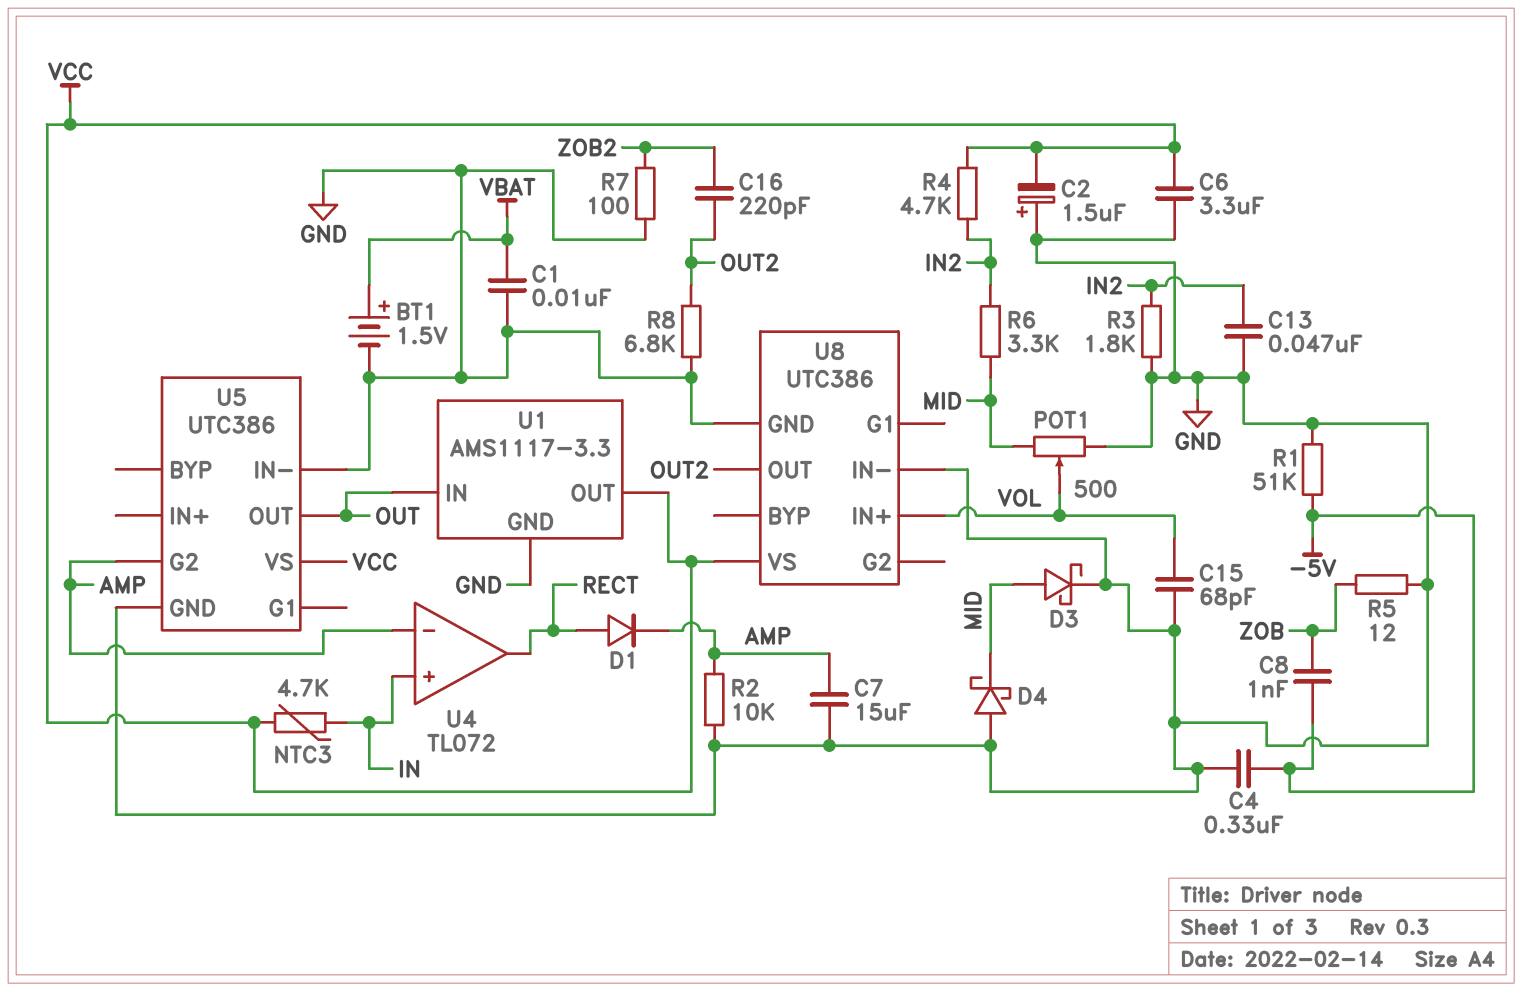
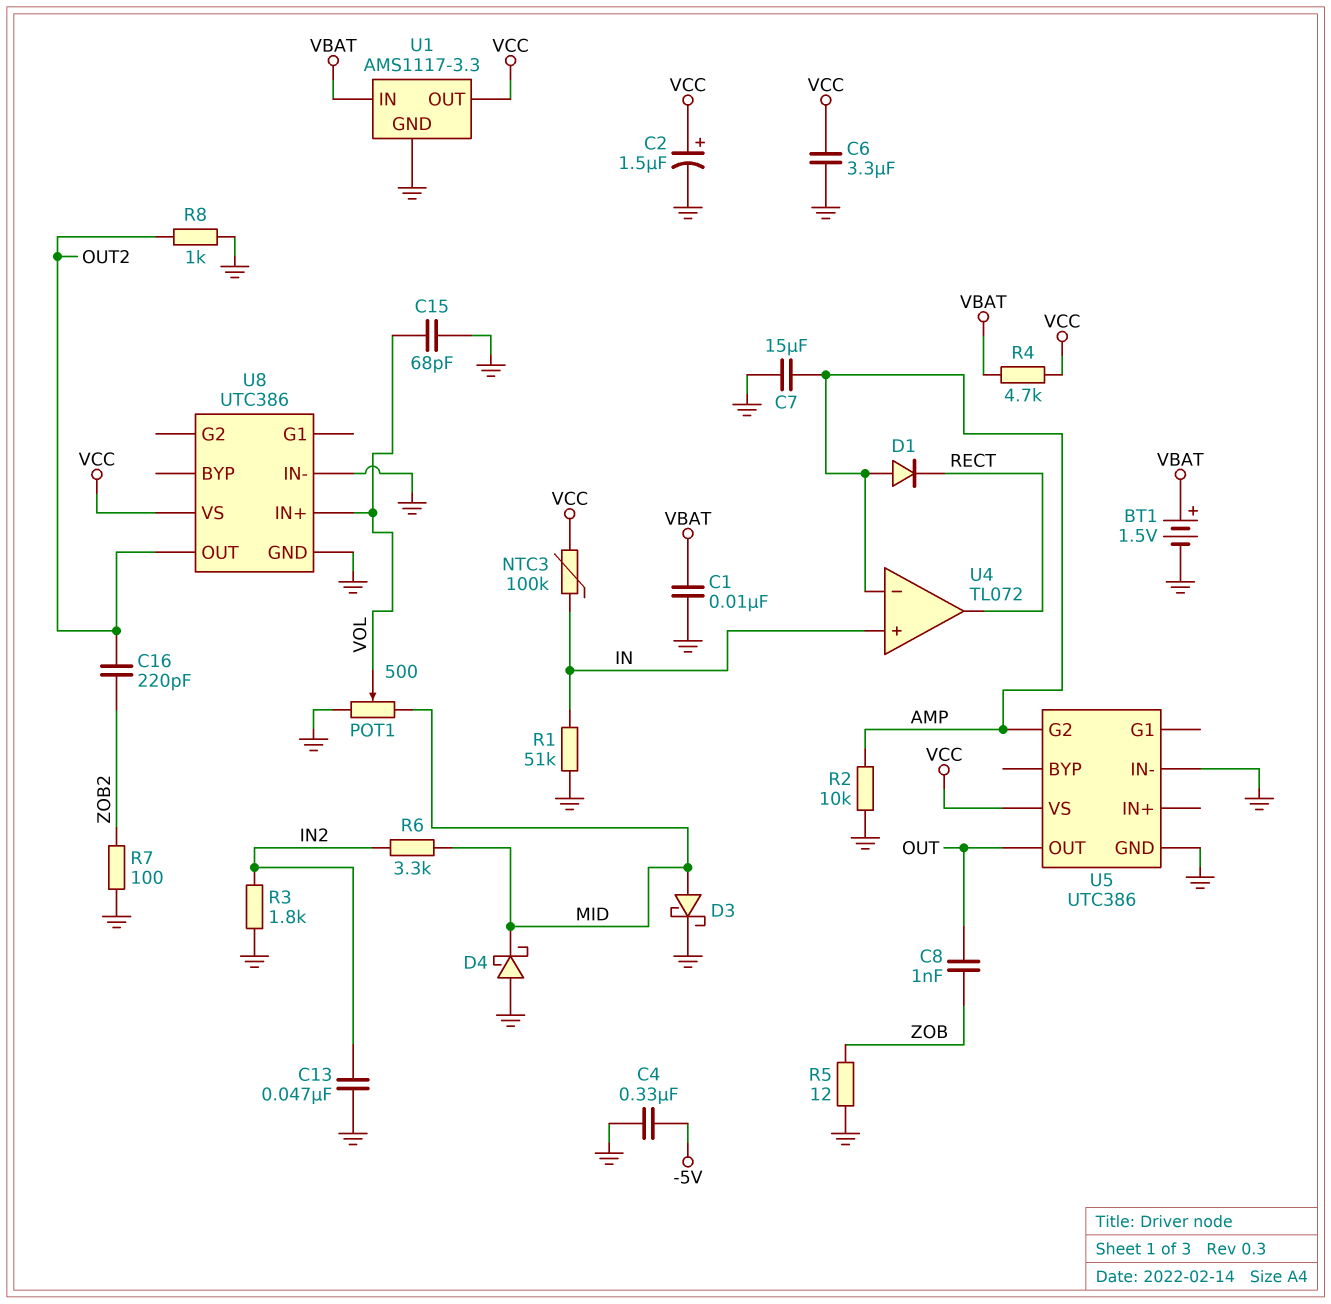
C2: 1.5uF (plus GND, minus VCC) -> 1.5uF (plus VCC, minus GND)
C8: 1nF (-5V, ZOB) -> 1nF (OUT, ZOB)
D1: diode (A RECT, K AMP) -> diode (A AMP, K RECT)
NTC3: 4.7k (IN, VCC) -> 100k (IN, VCC)
R1: 51k (-5V, GND) -> 51k (GND, IN)
R4: 4.7k (IN2, VCC) -> 4.7k (VBAT, VCC)
R8: 6.8k (GND, OUT2) -> 1k (GND, OUT2)
U1 pin IN: OUT -> VBAT

